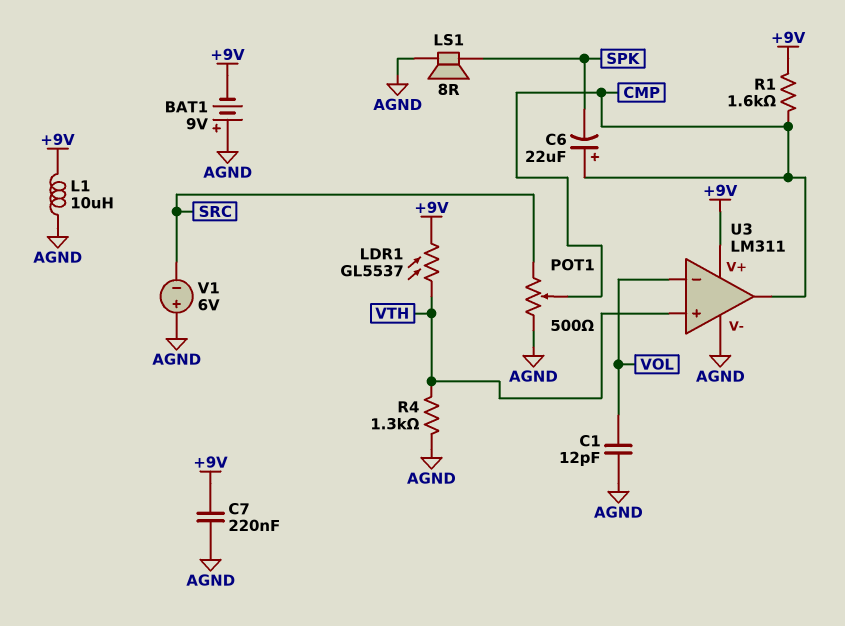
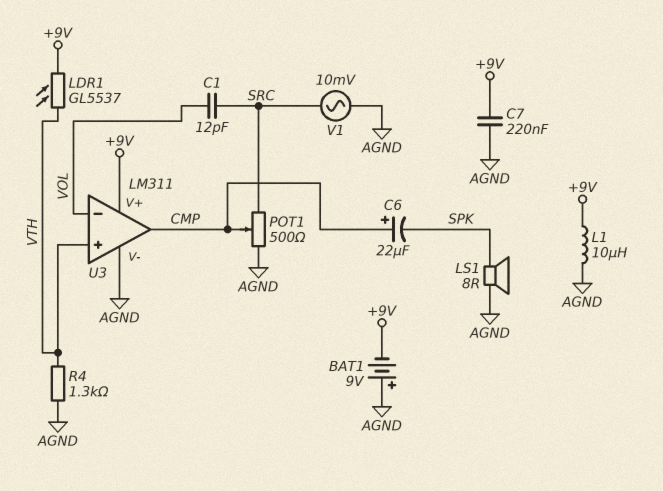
C1: 12pF (AGND, VOL) -> 12pF (SRC, VOL)
R1: 1.6k (+9V, CMP) -> none
V1: 6V (plus AGND, minus SRC) -> AC 10mV (AGND, SRC)

